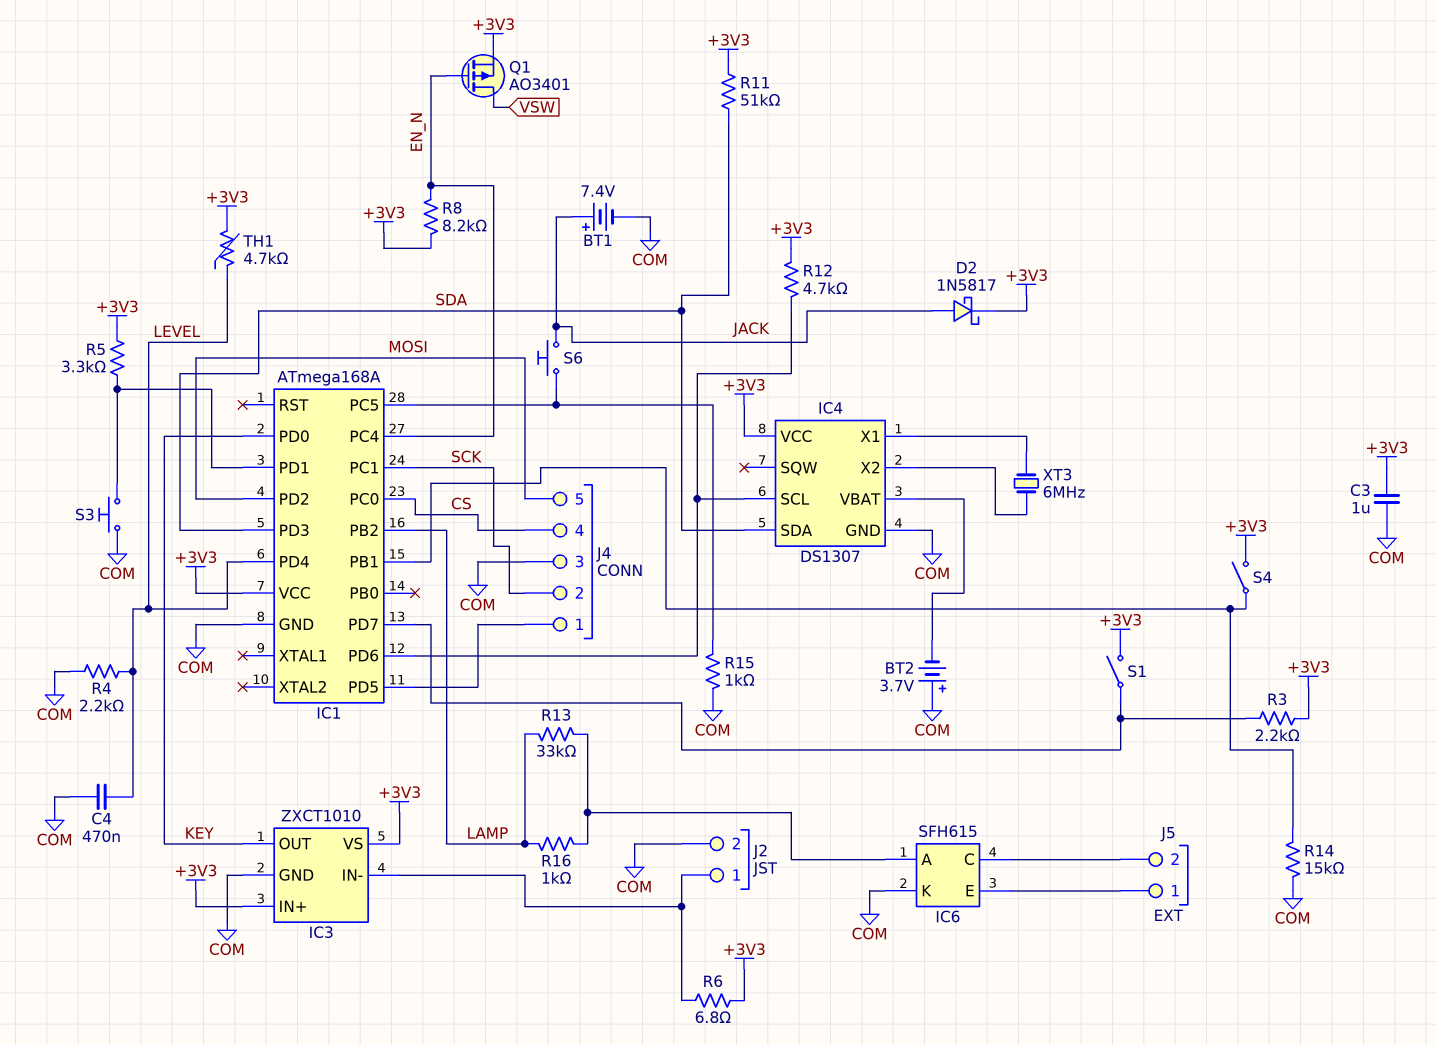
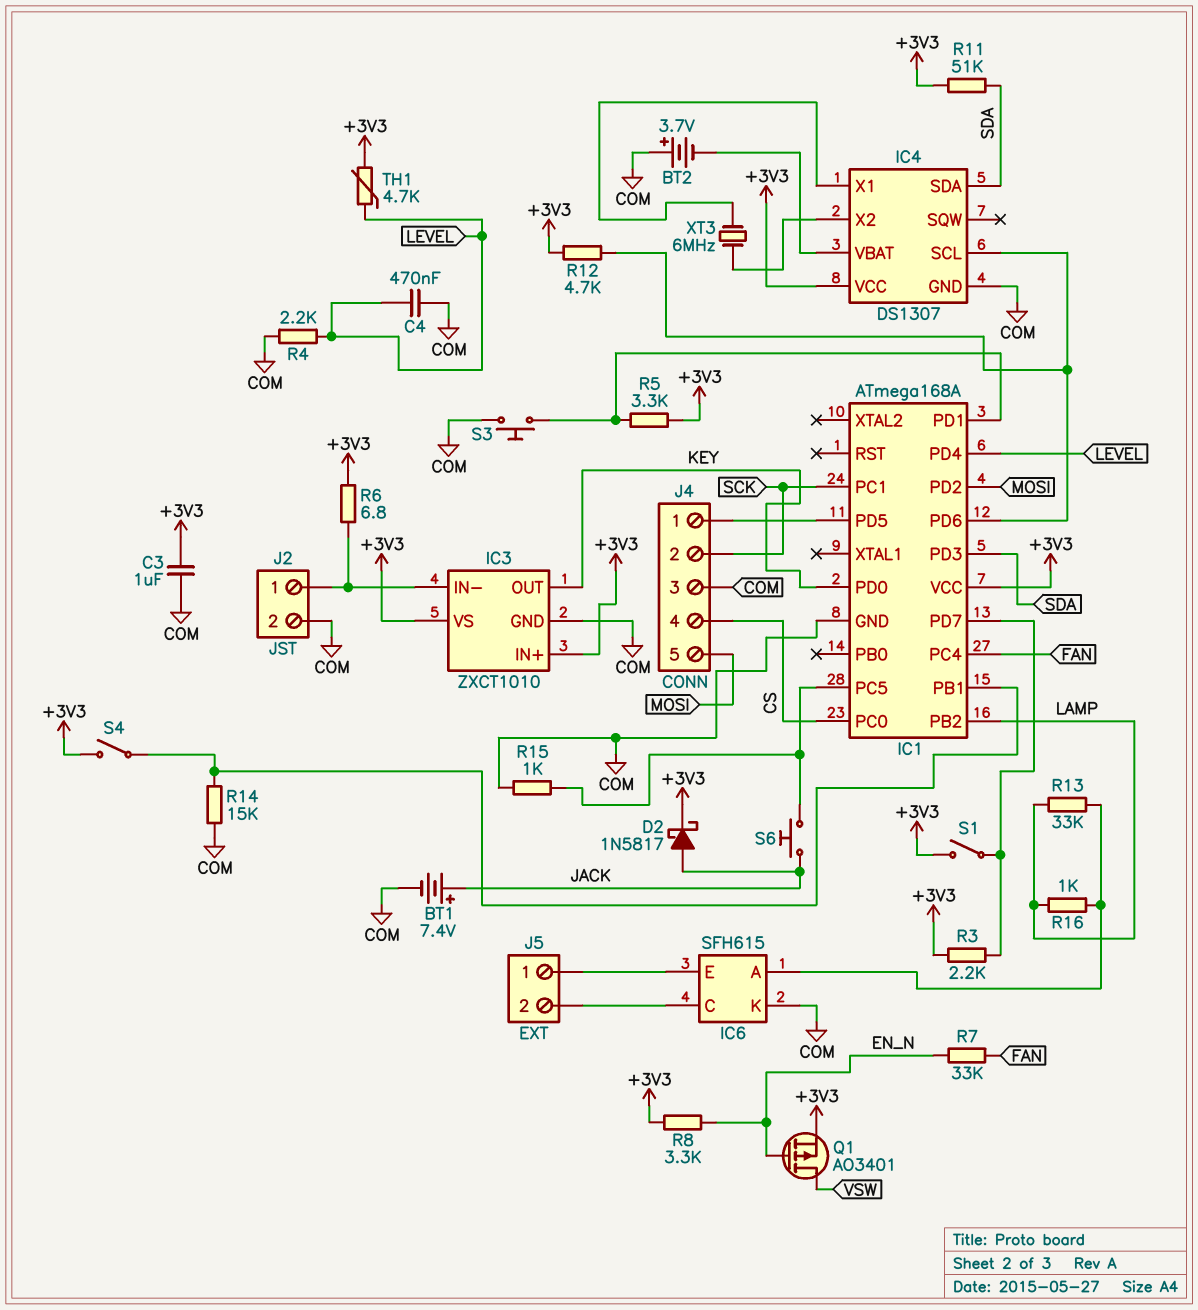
IC1 pin PC4: EN_N -> FAN
R7: none -> 33k (EN_N, FAN)
R8: 8.2k (+3V3, EN_N) -> 3.3k (+3V3, EN_N)

